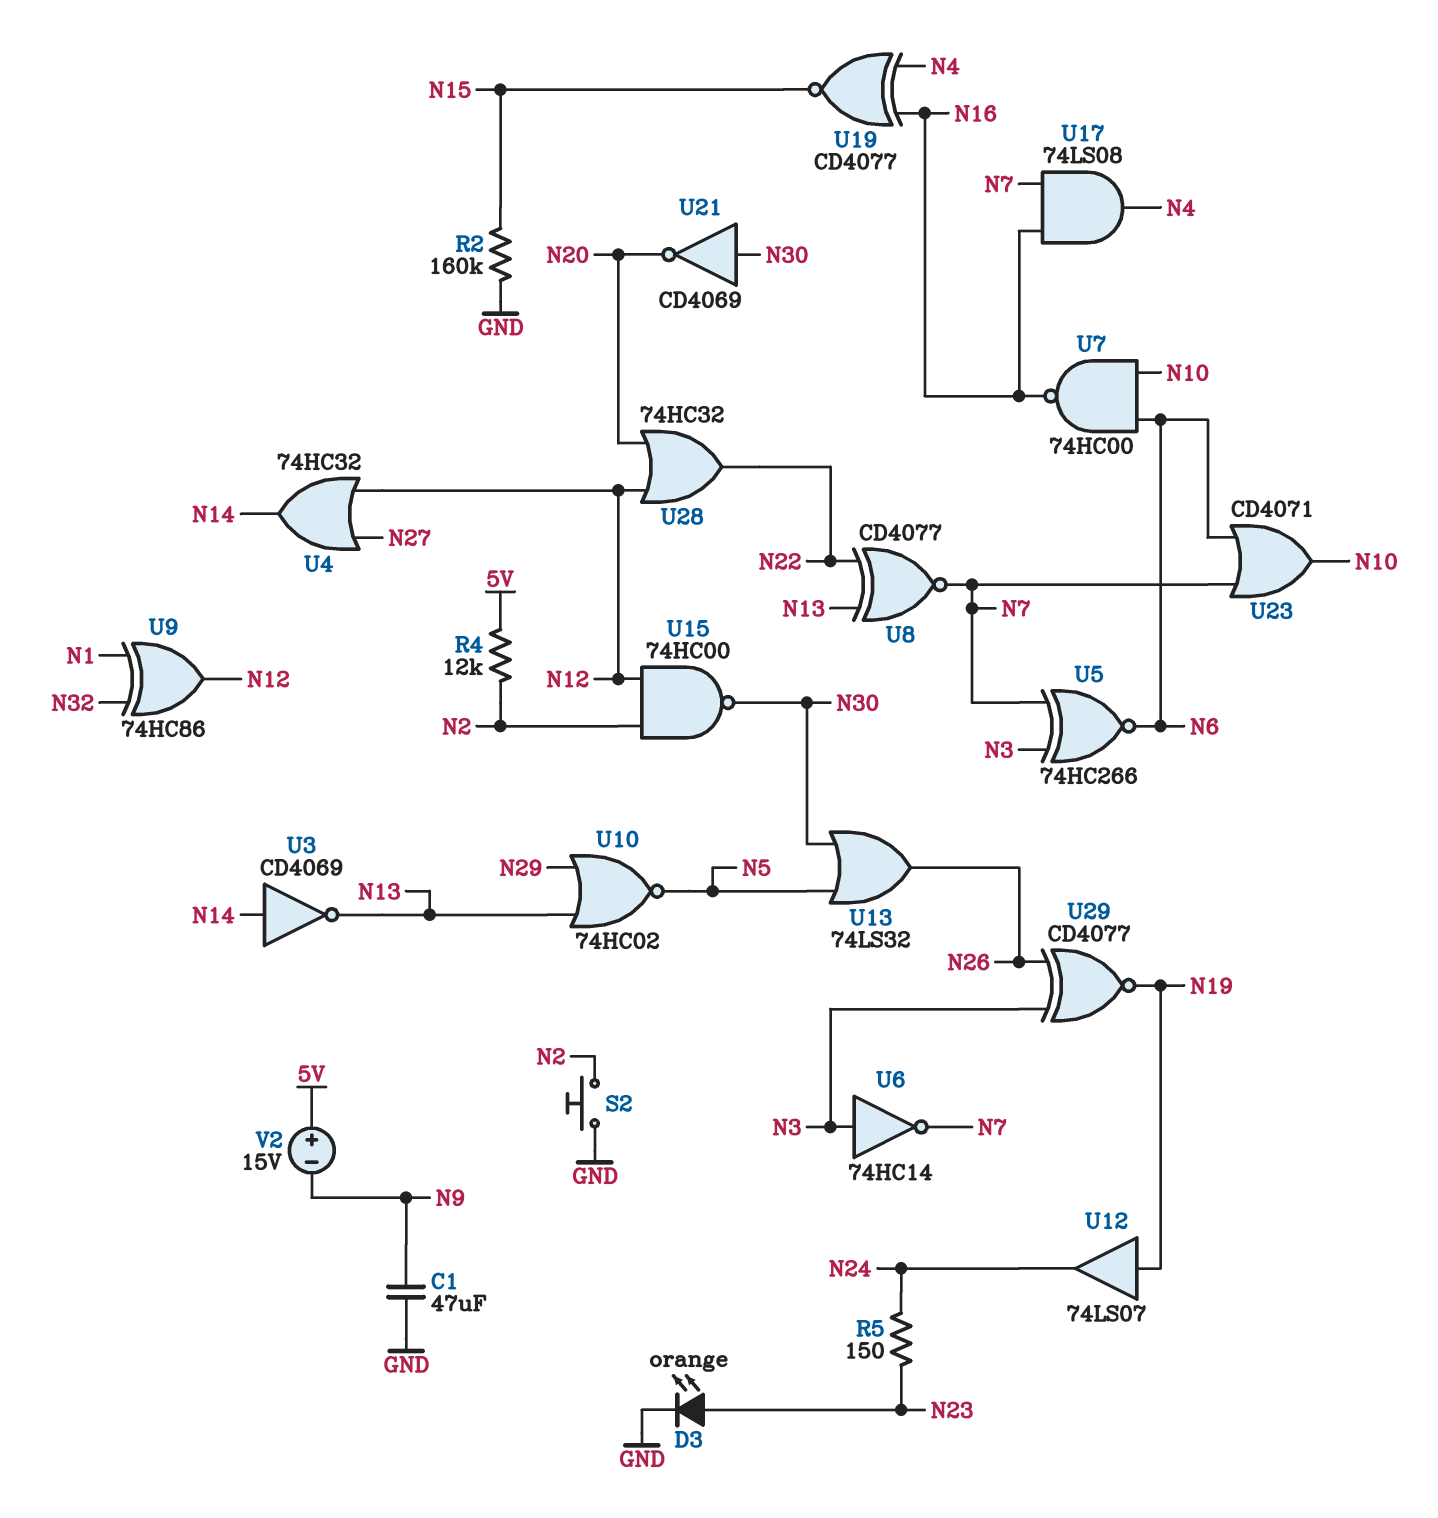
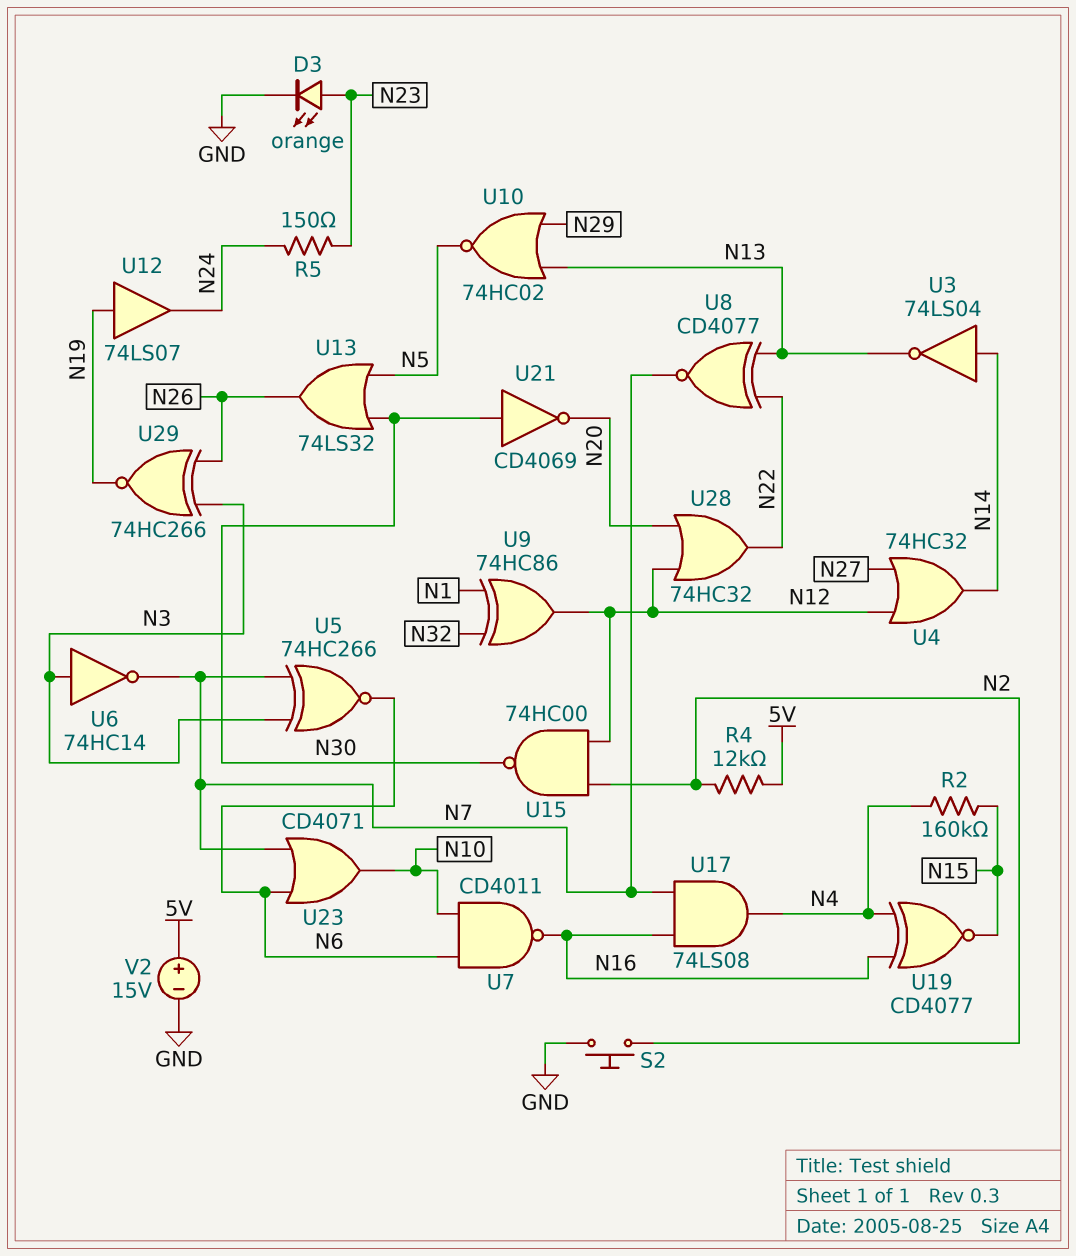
C1: 47uF (GND, N9) -> none
R2: 160k (GND, N15) -> 160k (N4, N15)
U3: NOT CD4069 (in N14, out N13) -> NOT 74LS04 (in N14, out N13)
U7: NAND 74HC00 (in N6, in N10, out N16) -> NAND CD4011 (in N6, in N10, out N16)
U29: XNOR CD4077 (in N3, in N26, out N19) -> XNOR 74HC266 (in N3, in N26, out N19)
V2: 15V (plus 5V, minus N9) -> 15V (plus 5V, minus GND)

